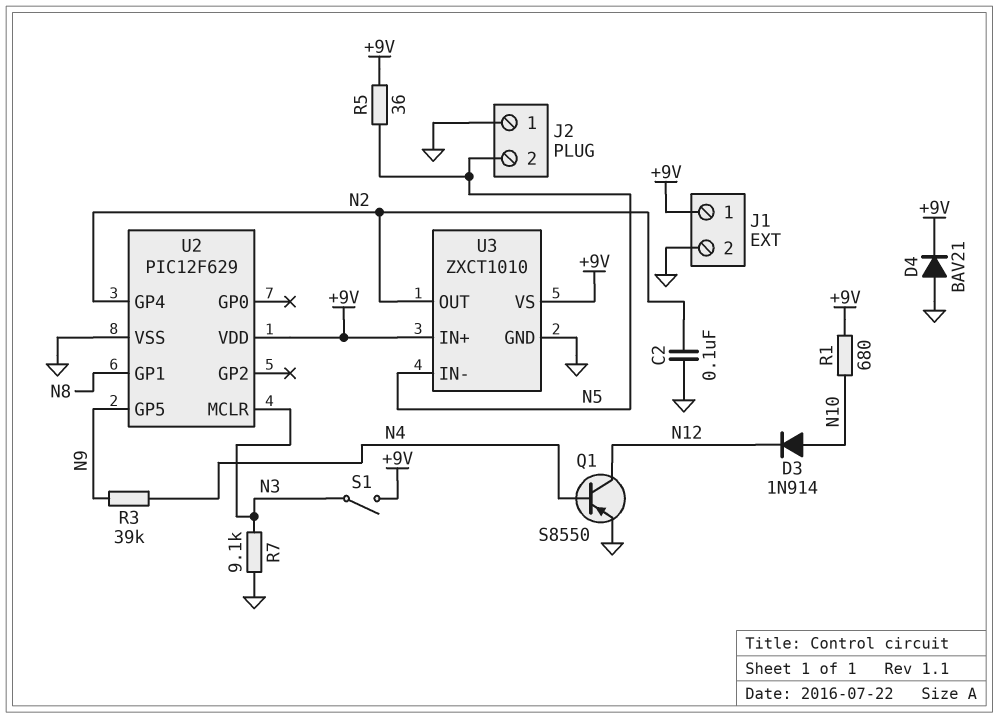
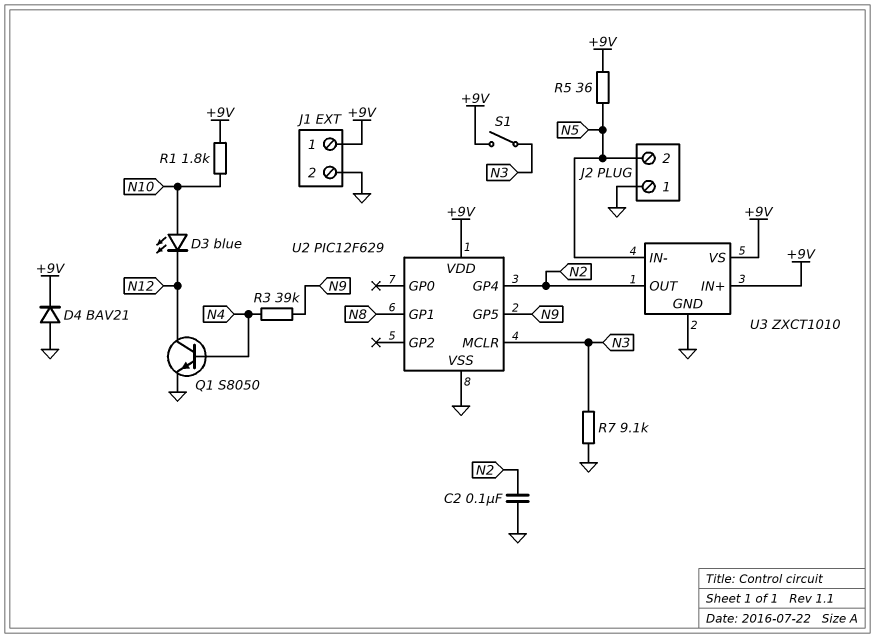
D3: diode 1N914 (A N10, K N12) -> LED blue (A N10, K N12)
Q1: PNP S8550 (B N4, C N12, E GND) -> NPN S8050 (B N4, C N12, E GND)
R1: 680 (+9V, N10) -> 1.8k (+9V, N10)

